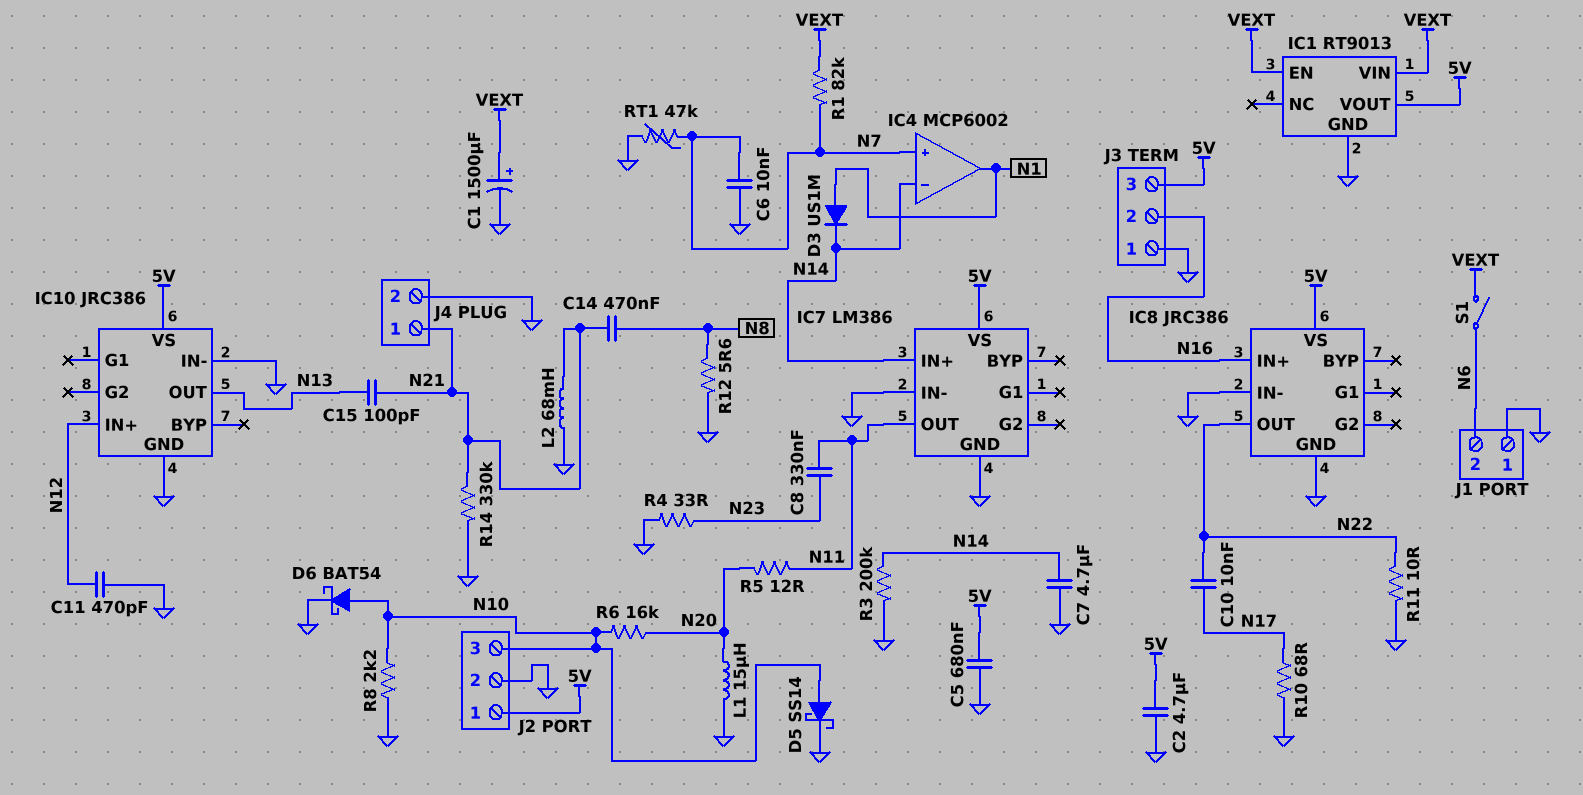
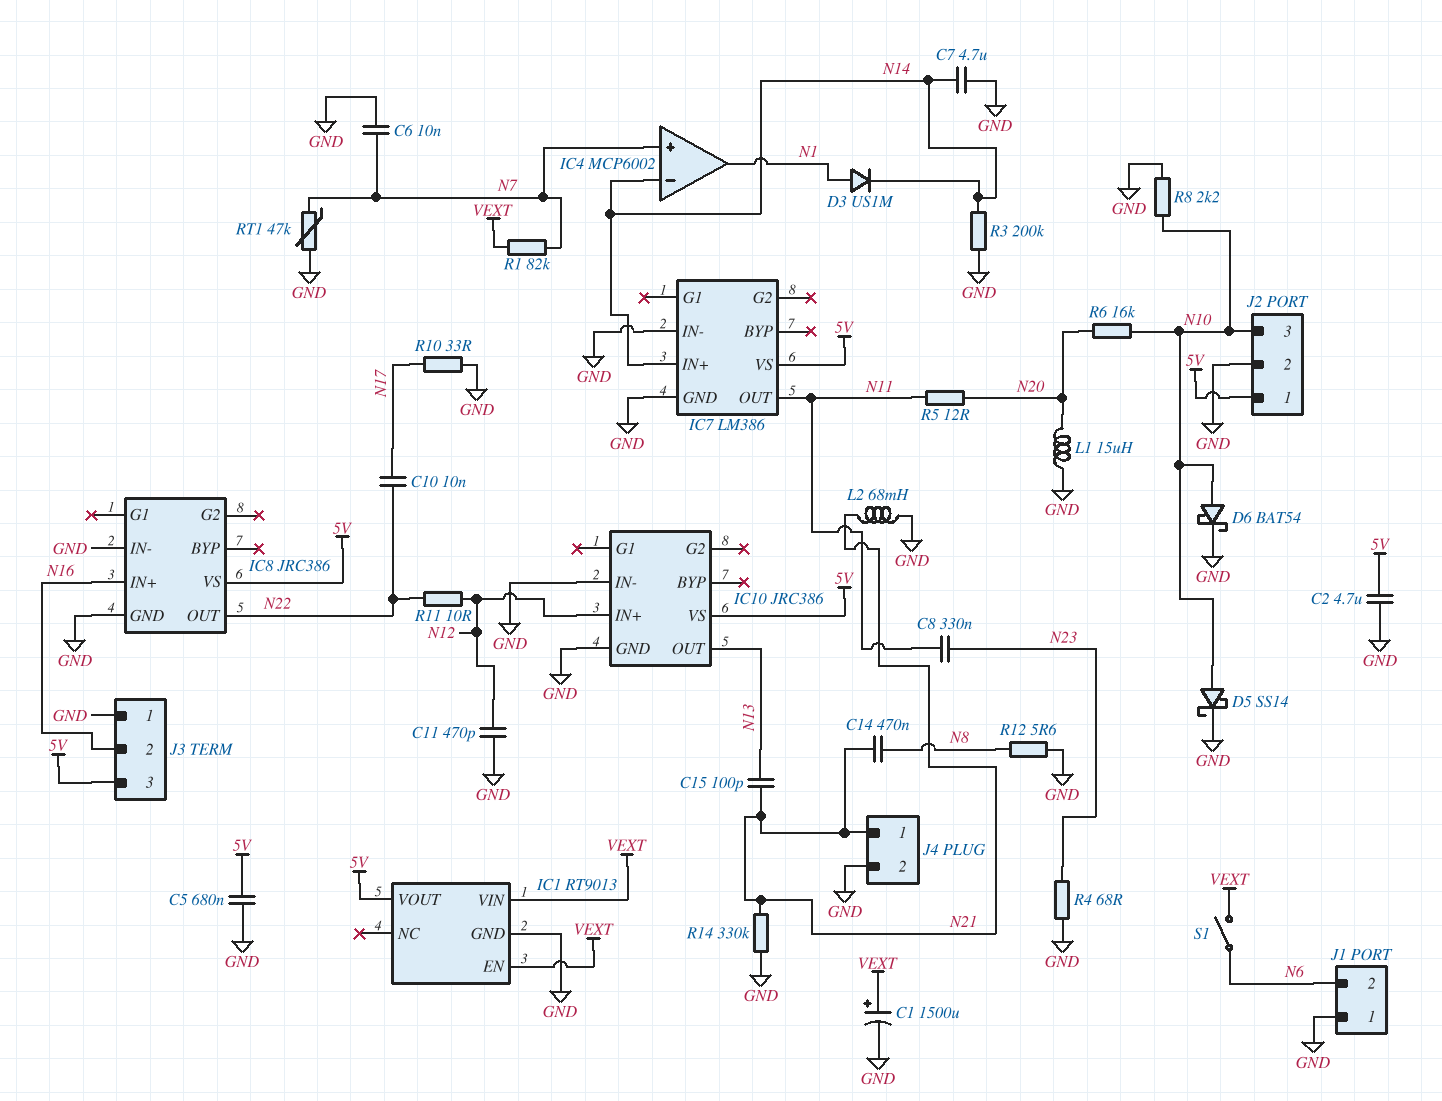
R4: 33 (GND, N23) -> 68 (GND, N23)
R10: 68 (GND, N17) -> 33 (GND, N17)
R11: 10 (GND, N22) -> 10 (N12, N22)

